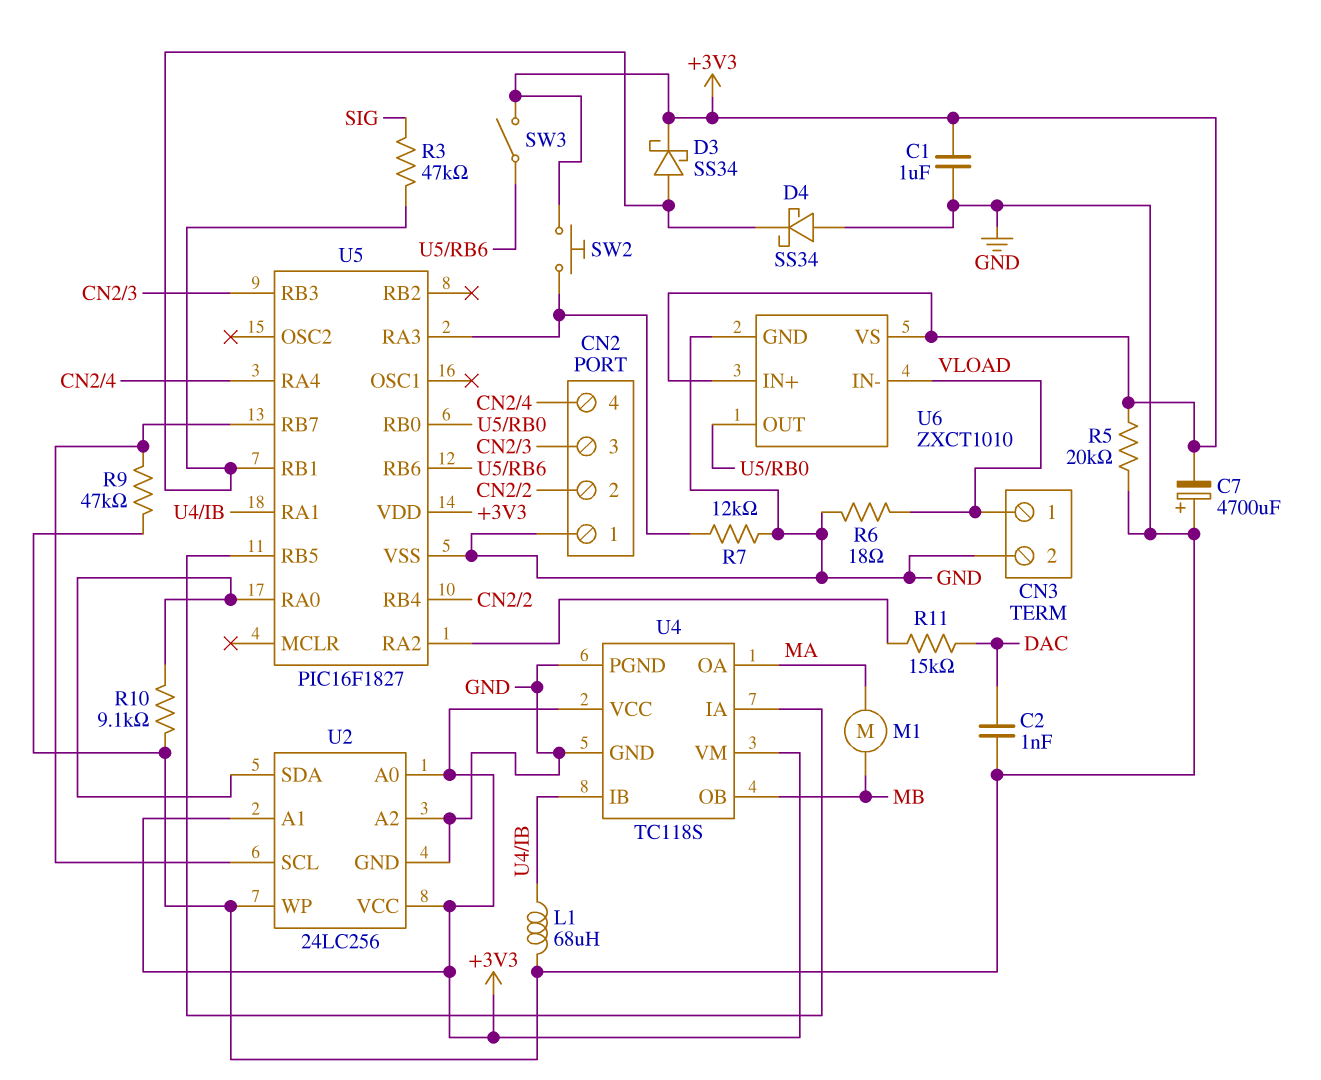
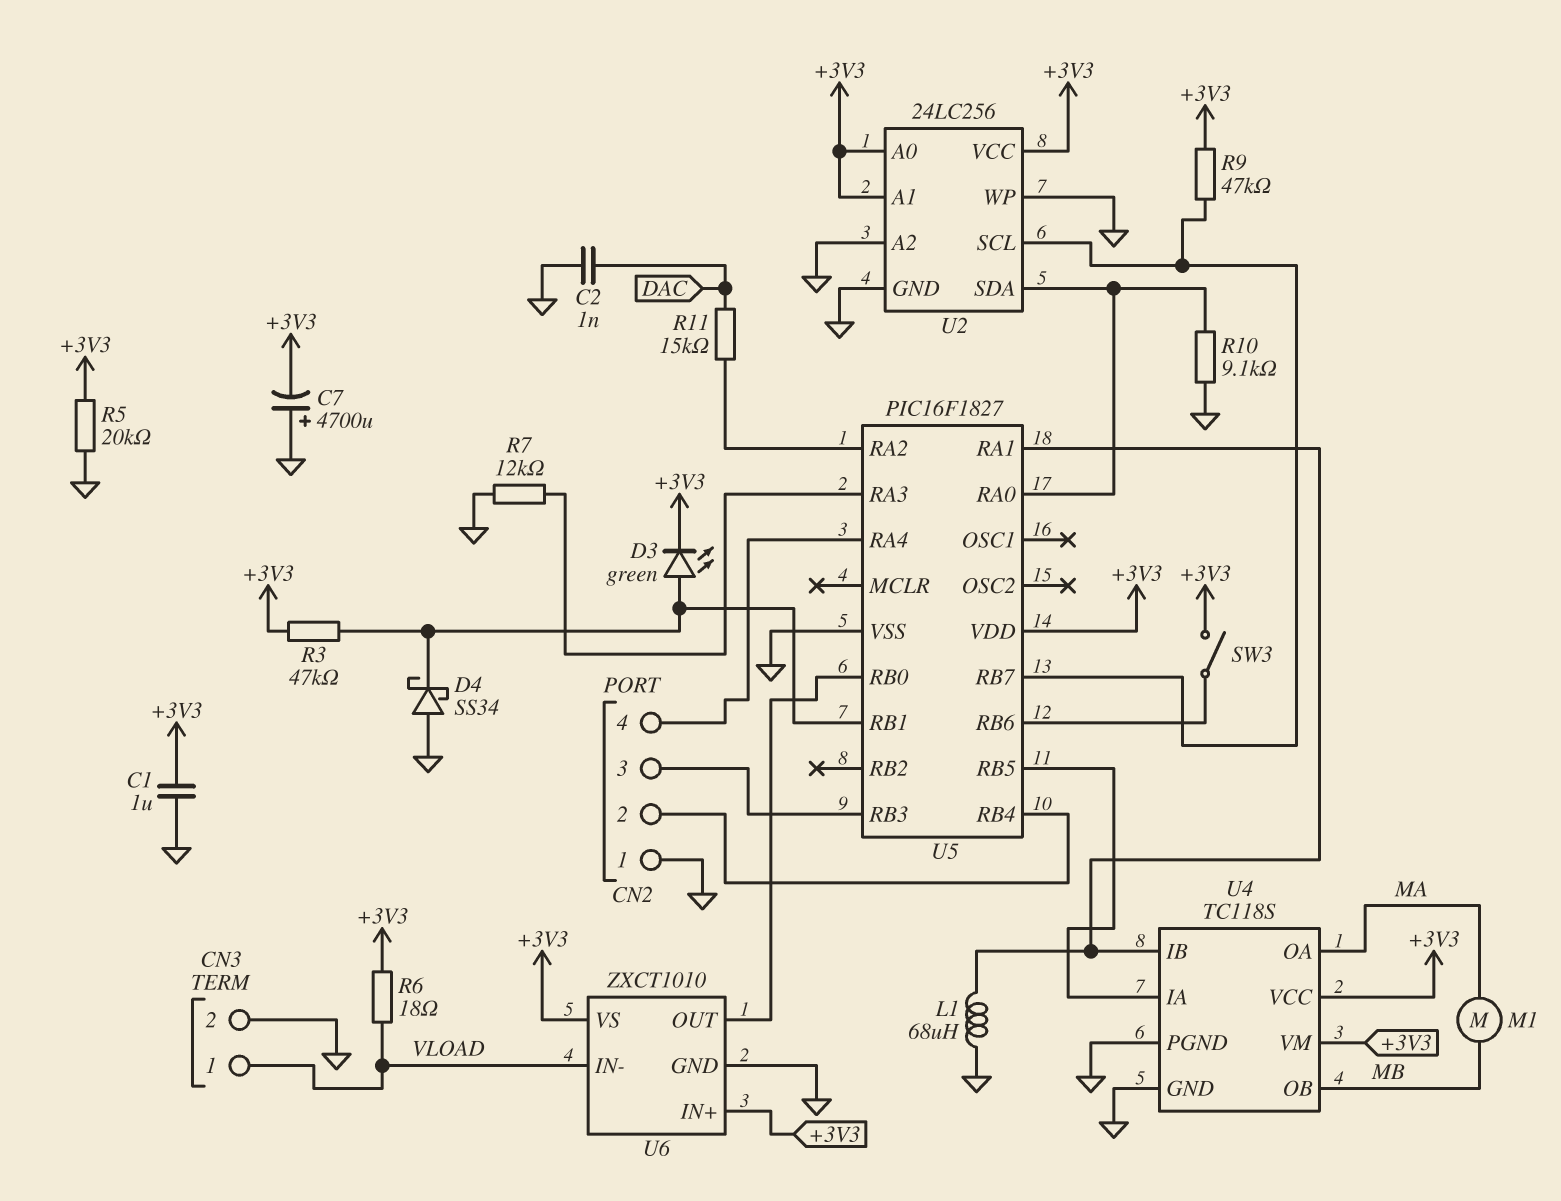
D3: schottky SS34 (A U5/RB1, K +3V3) -> LED green (A U5/RB1, K +3V3)
R3: 47k (SIG, U5/RB1) -> 47k (+3V3, U5/RB1)
R6: 18 (GND, VLOAD) -> 18 (+3V3, VLOAD)
R9: 47k (GND, U2/SCL) -> 47k (+3V3, U2/SCL)
SW2: button (+3V3, U5/RA3) -> none

